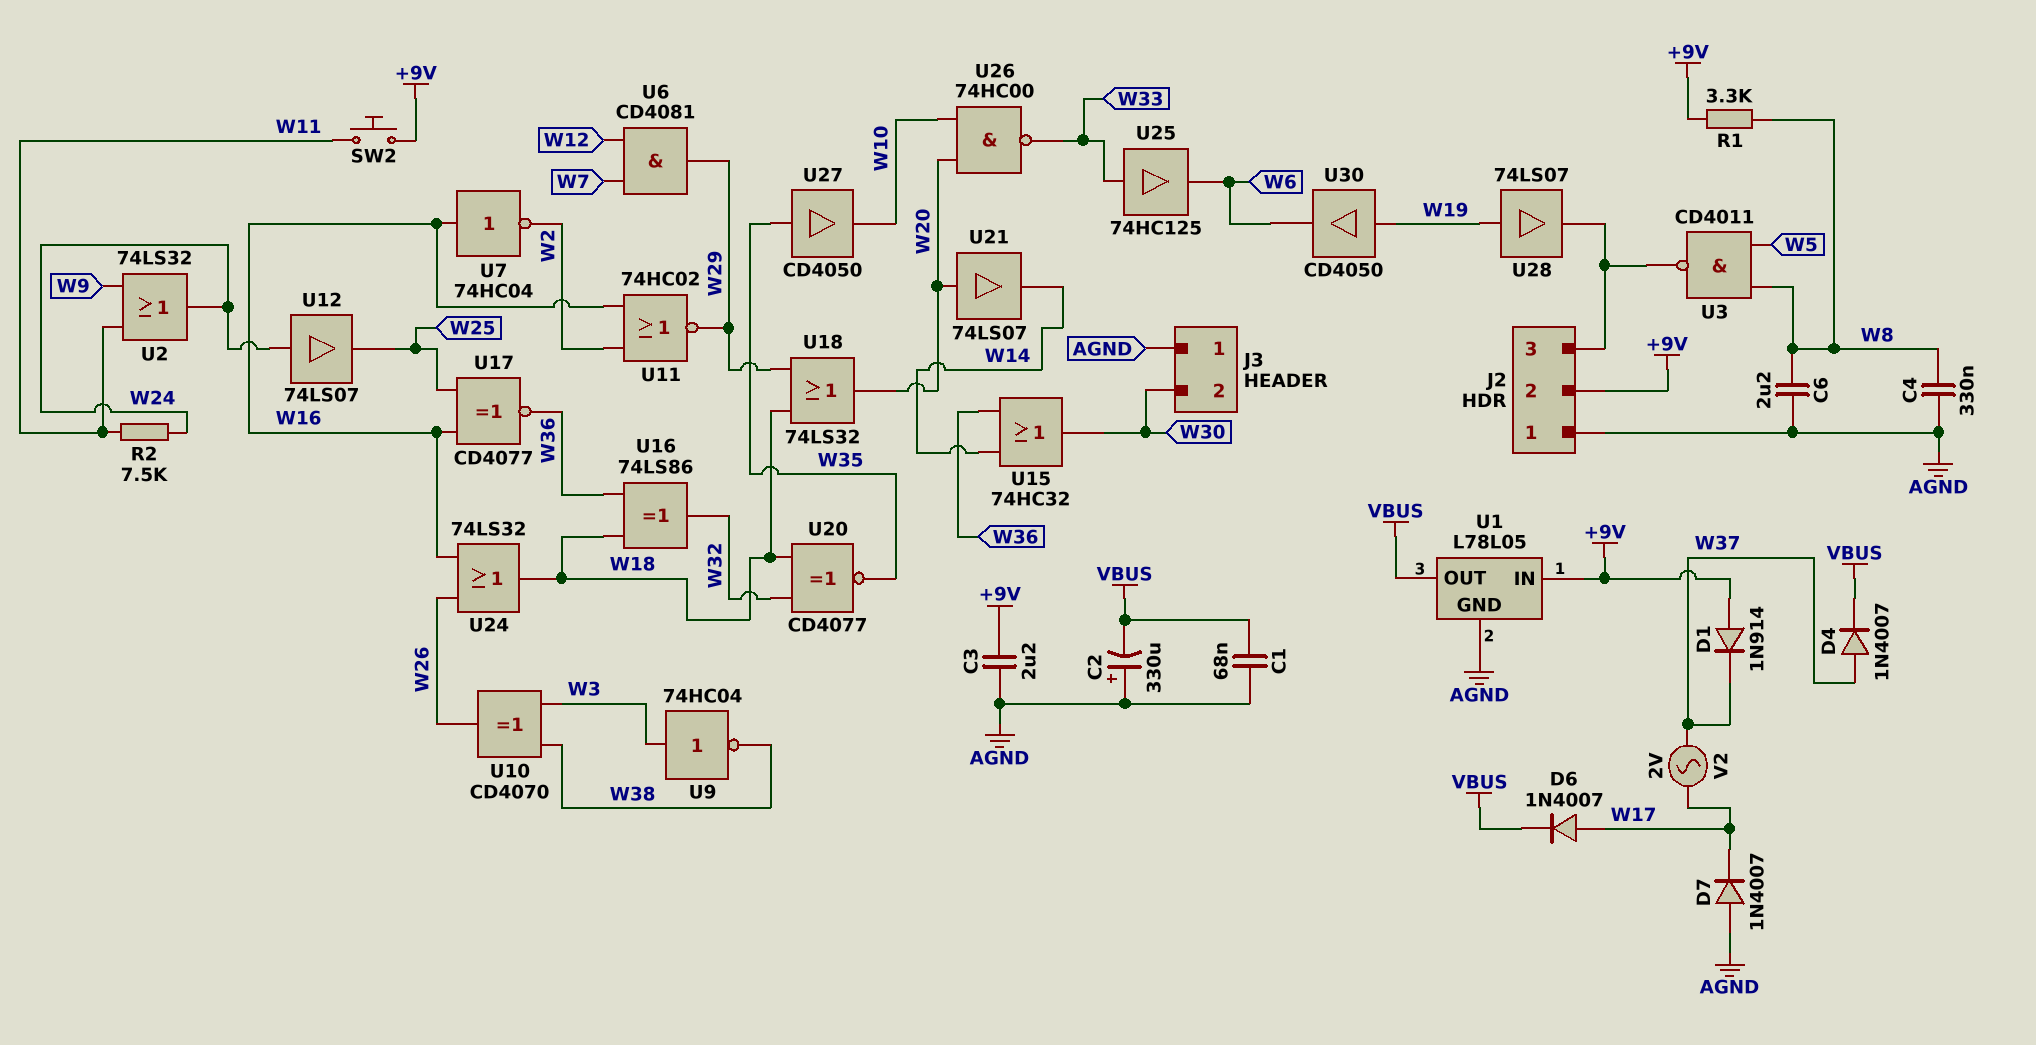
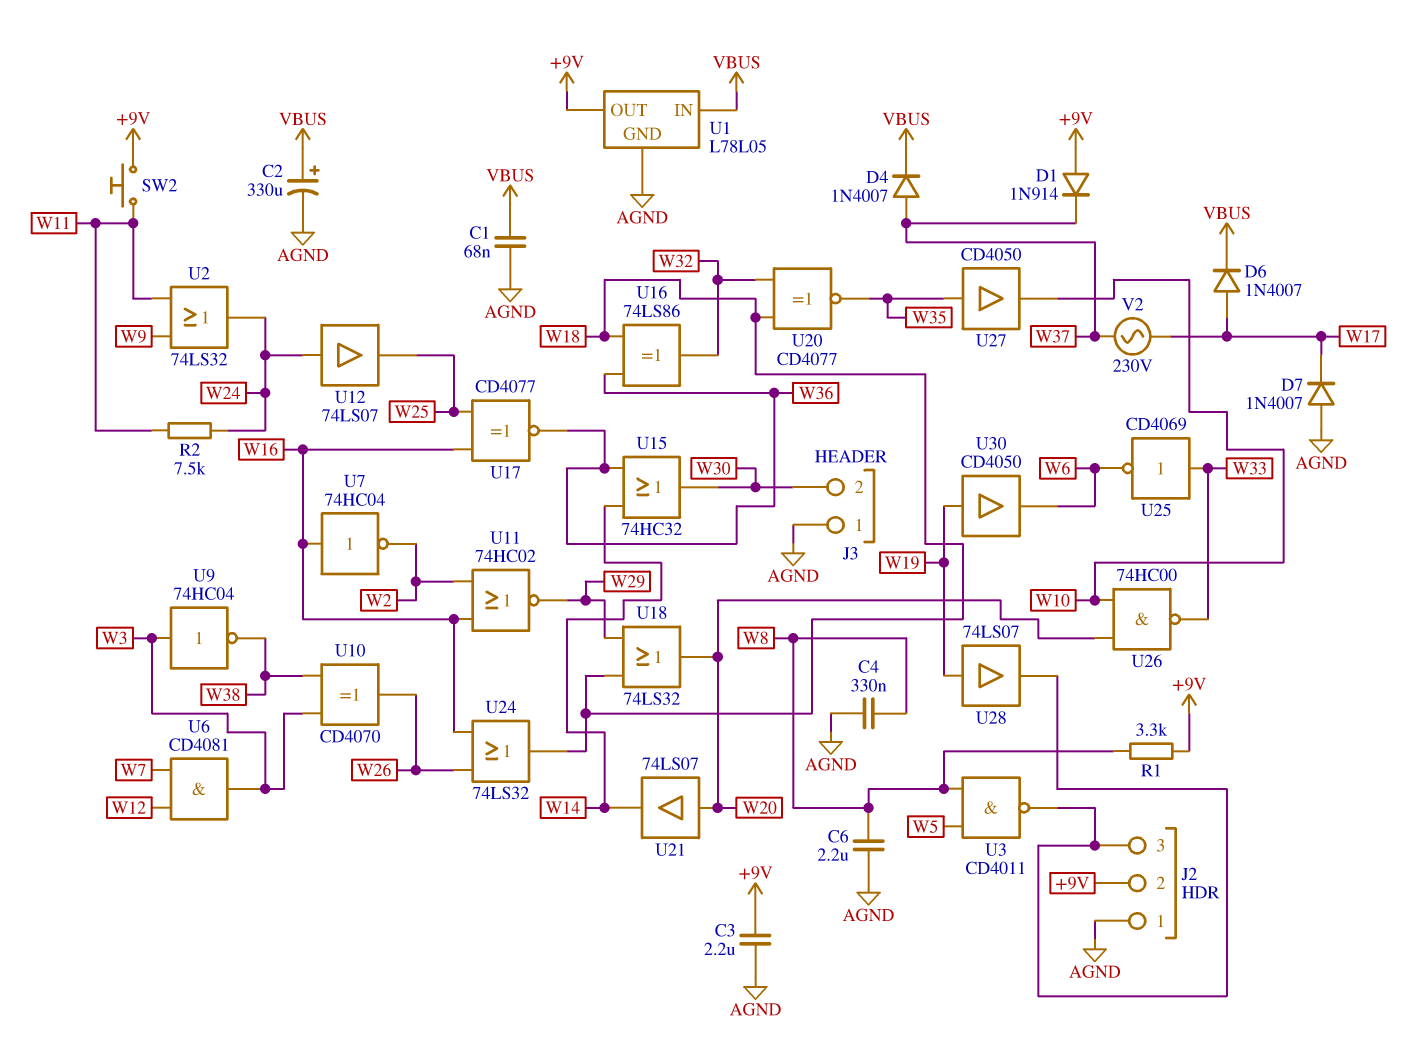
C2: 330uF (plus AGND, minus VBUS) -> 330uF (plus VBUS, minus AGND)
U1 pin IN: +9V -> VBUS
U1 pin OUT: VBUS -> +9V
U6: AND CD4081 (in W7, in W12, out W29) -> AND CD4081 (in W7, in W12, out W3)
U25: buffer 74HC125 (in W33, out W6) -> NOT CD4069 (in W33, out W6)
V2: AC 2V (W17, W37) -> AC 230V (W17, W37)

